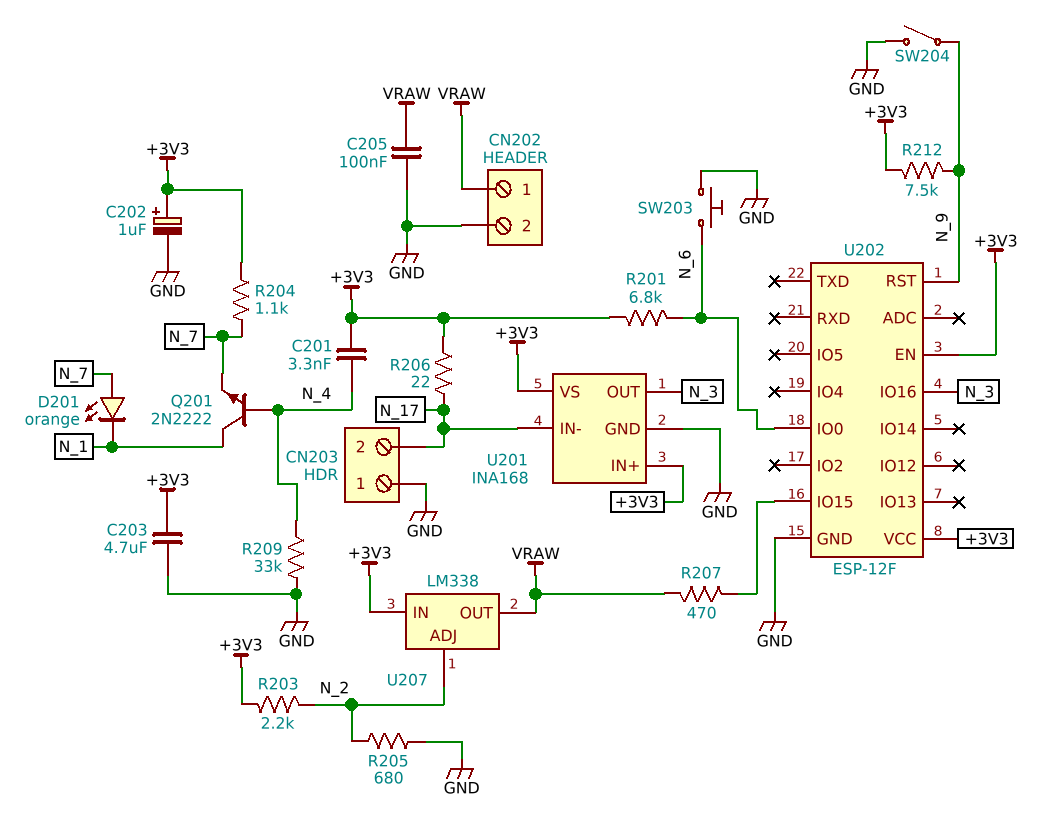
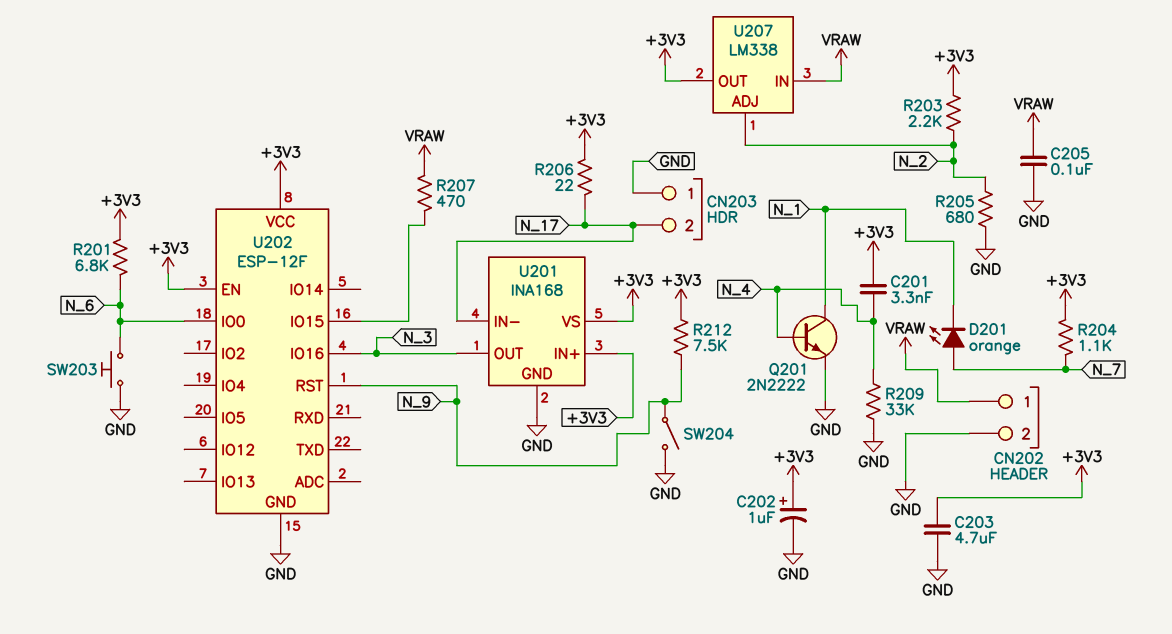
Q201: NPN 2N2222 (B N_4, C N_1, E N_7) -> NPN 2N2222 (B N_4, C N_1, E GND)
U207 pin IN: +3V3 -> VRAW
U207 pin OUT: VRAW -> +3V3

